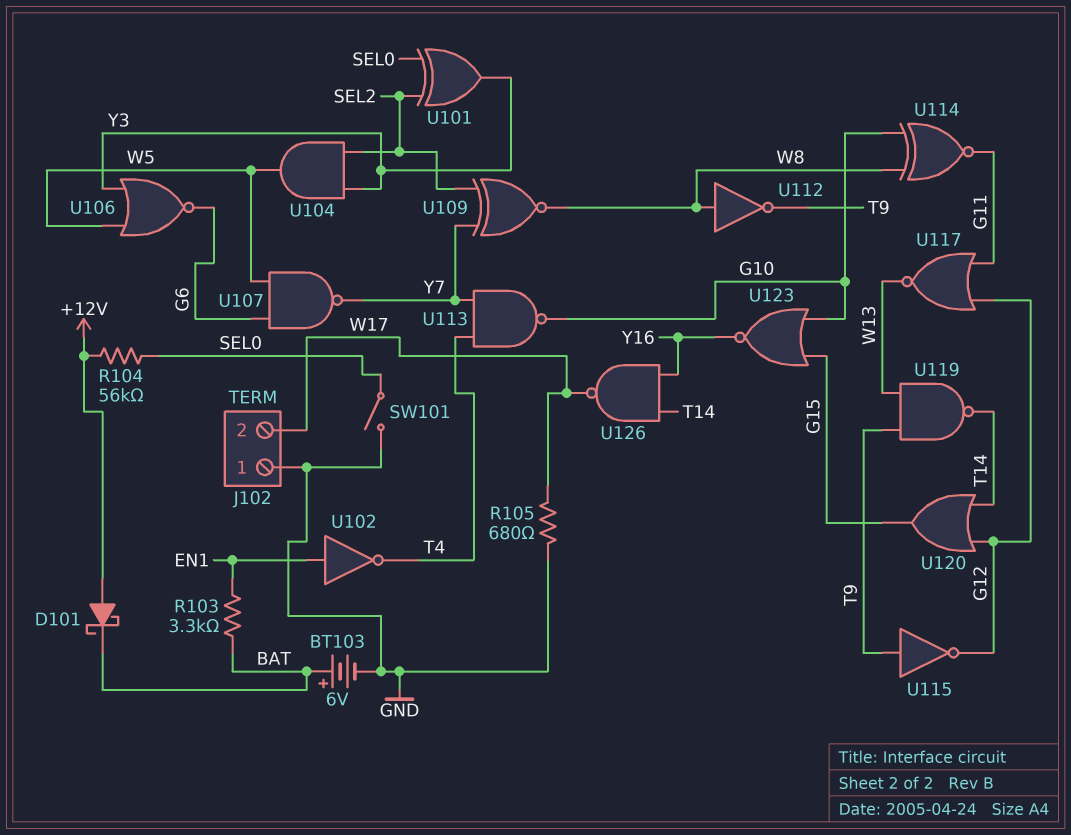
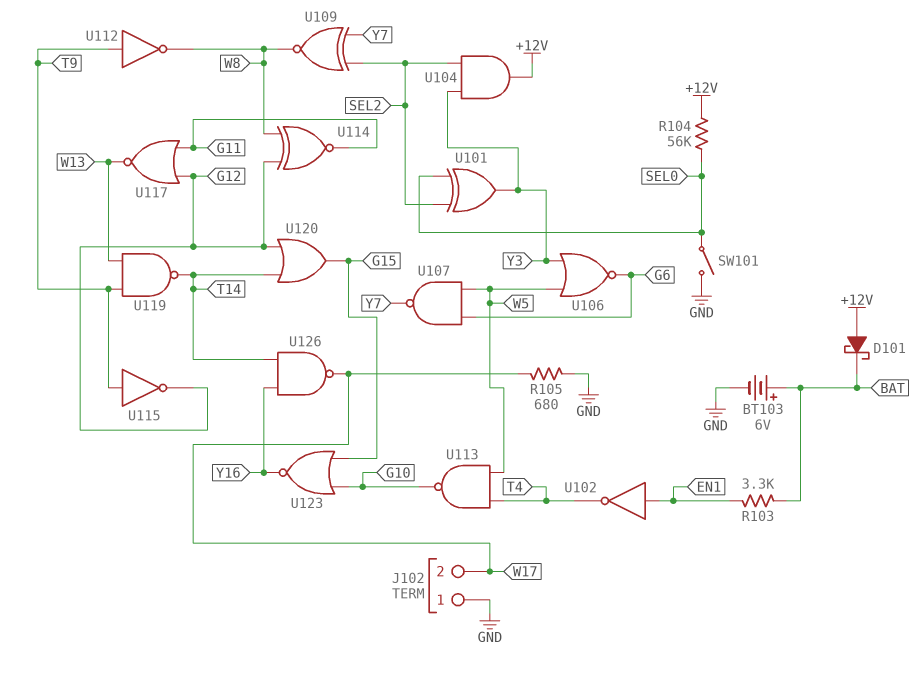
U104: AND (in SEL2, in Y3, out W5) -> AND (in SEL2, in Y3, out +12V)
U112: NOT (in W8, out T9) -> NOT (in T9, out W8)
U113: NAND (in T4, in Y7, out G10) -> NAND (in T4, in W5, out G10)
U114: XNOR (in G10, in W8, out G11) -> XNOR (in G12, in W8, out G11)

